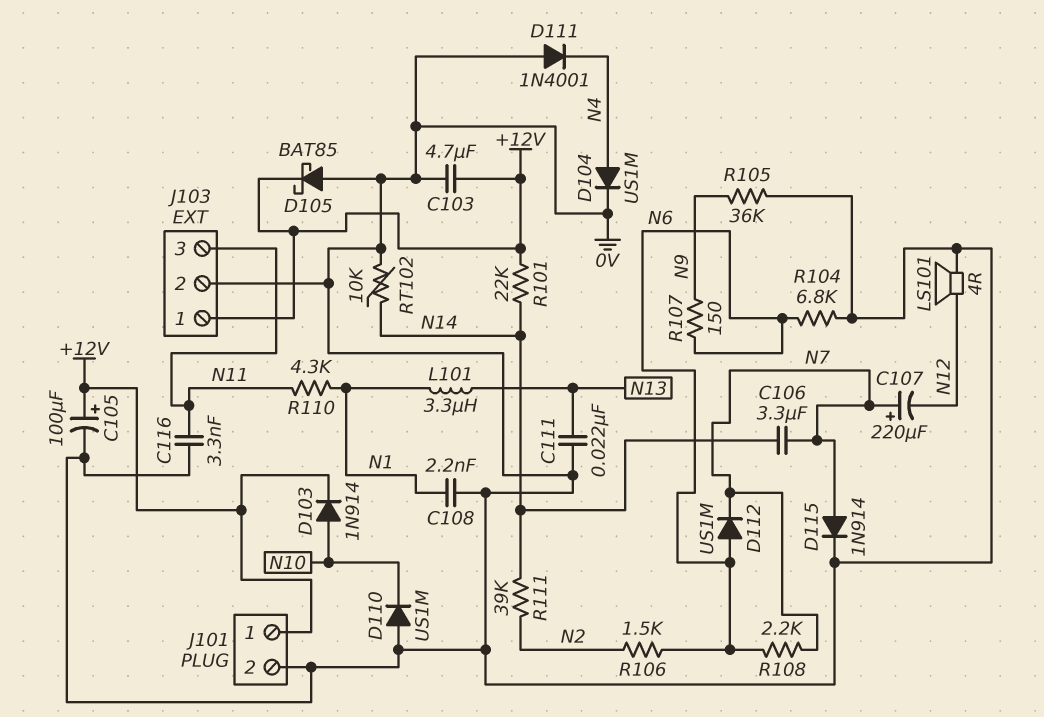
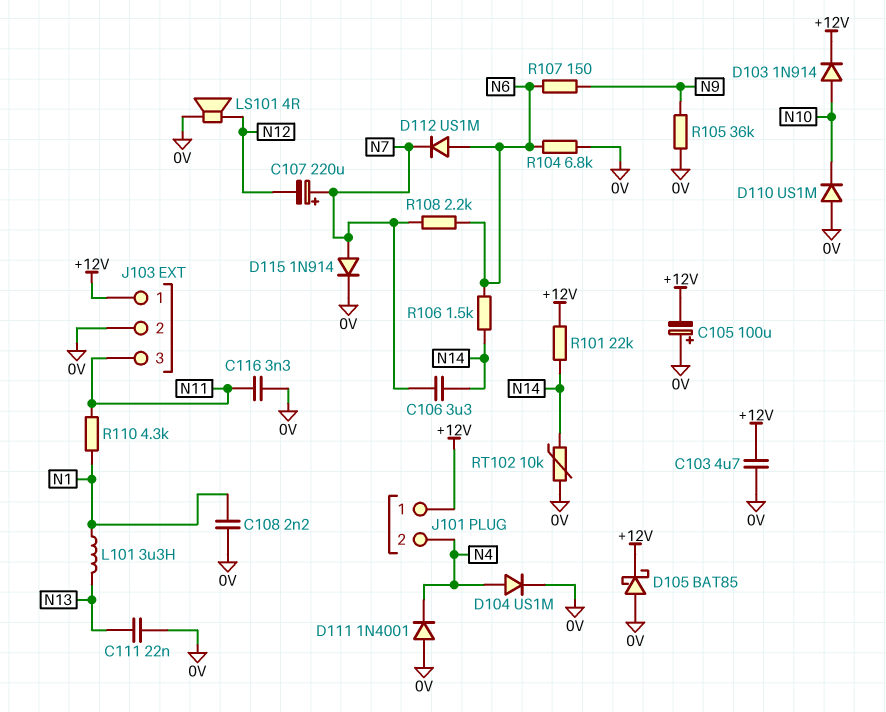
C105: 100uF (plus +12V, minus 0V) -> 100uF (plus 0V, minus +12V)
J101 pin 2: 0V -> N4
R106: 1.5k (N2, N6) -> 1.5k (N6, N14)
R111: 39k (N2, N14) -> none

